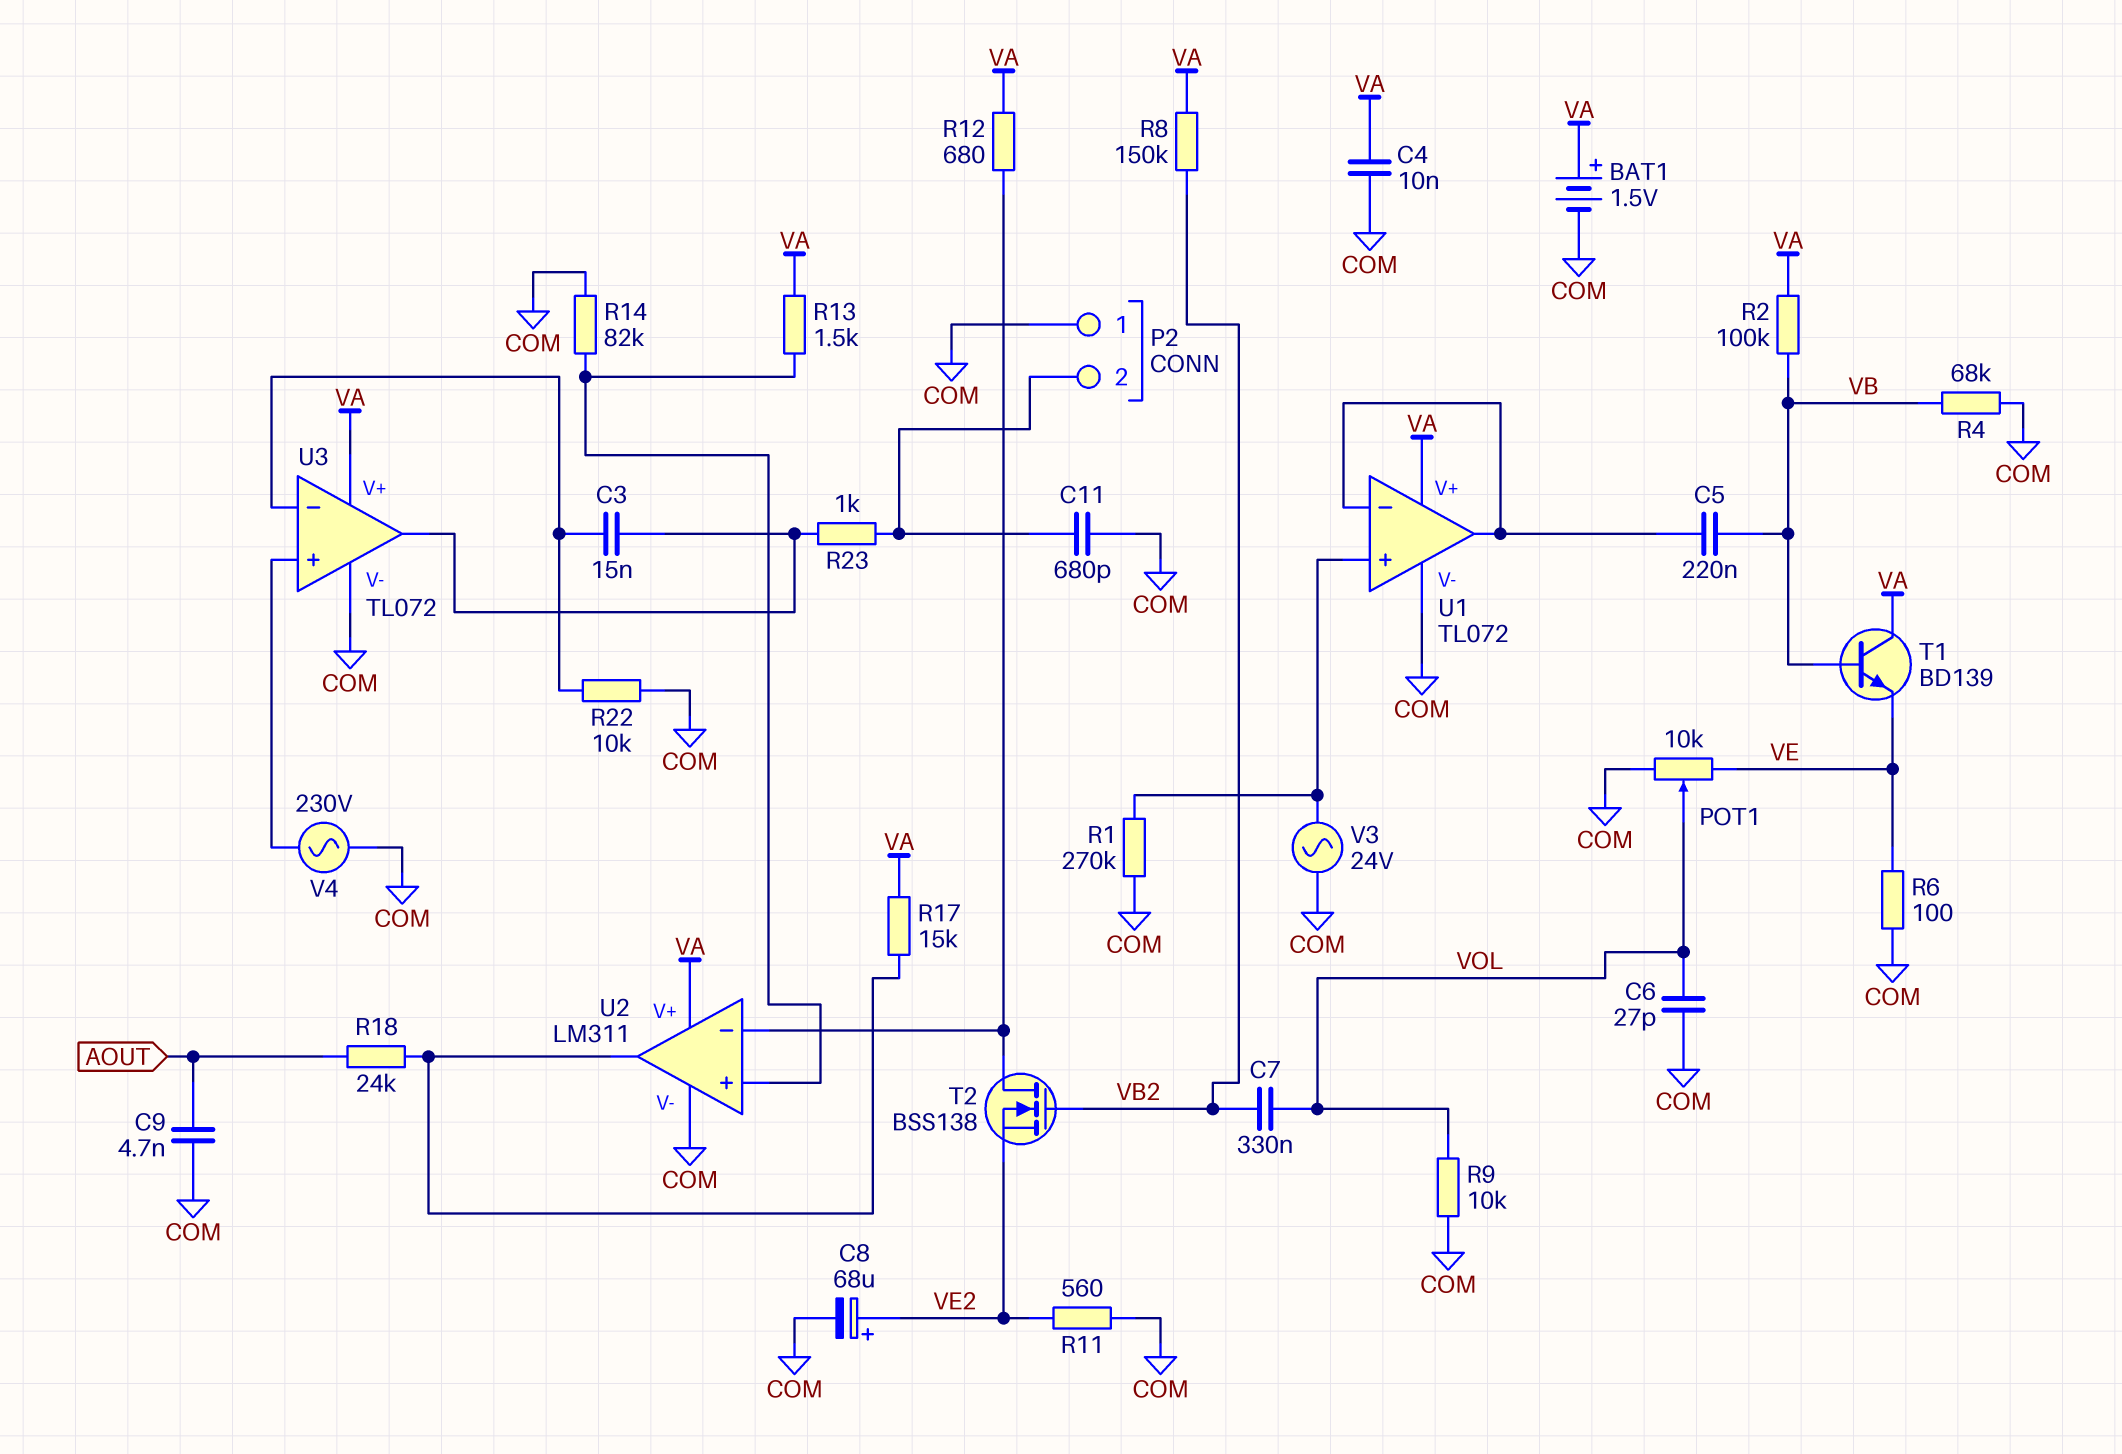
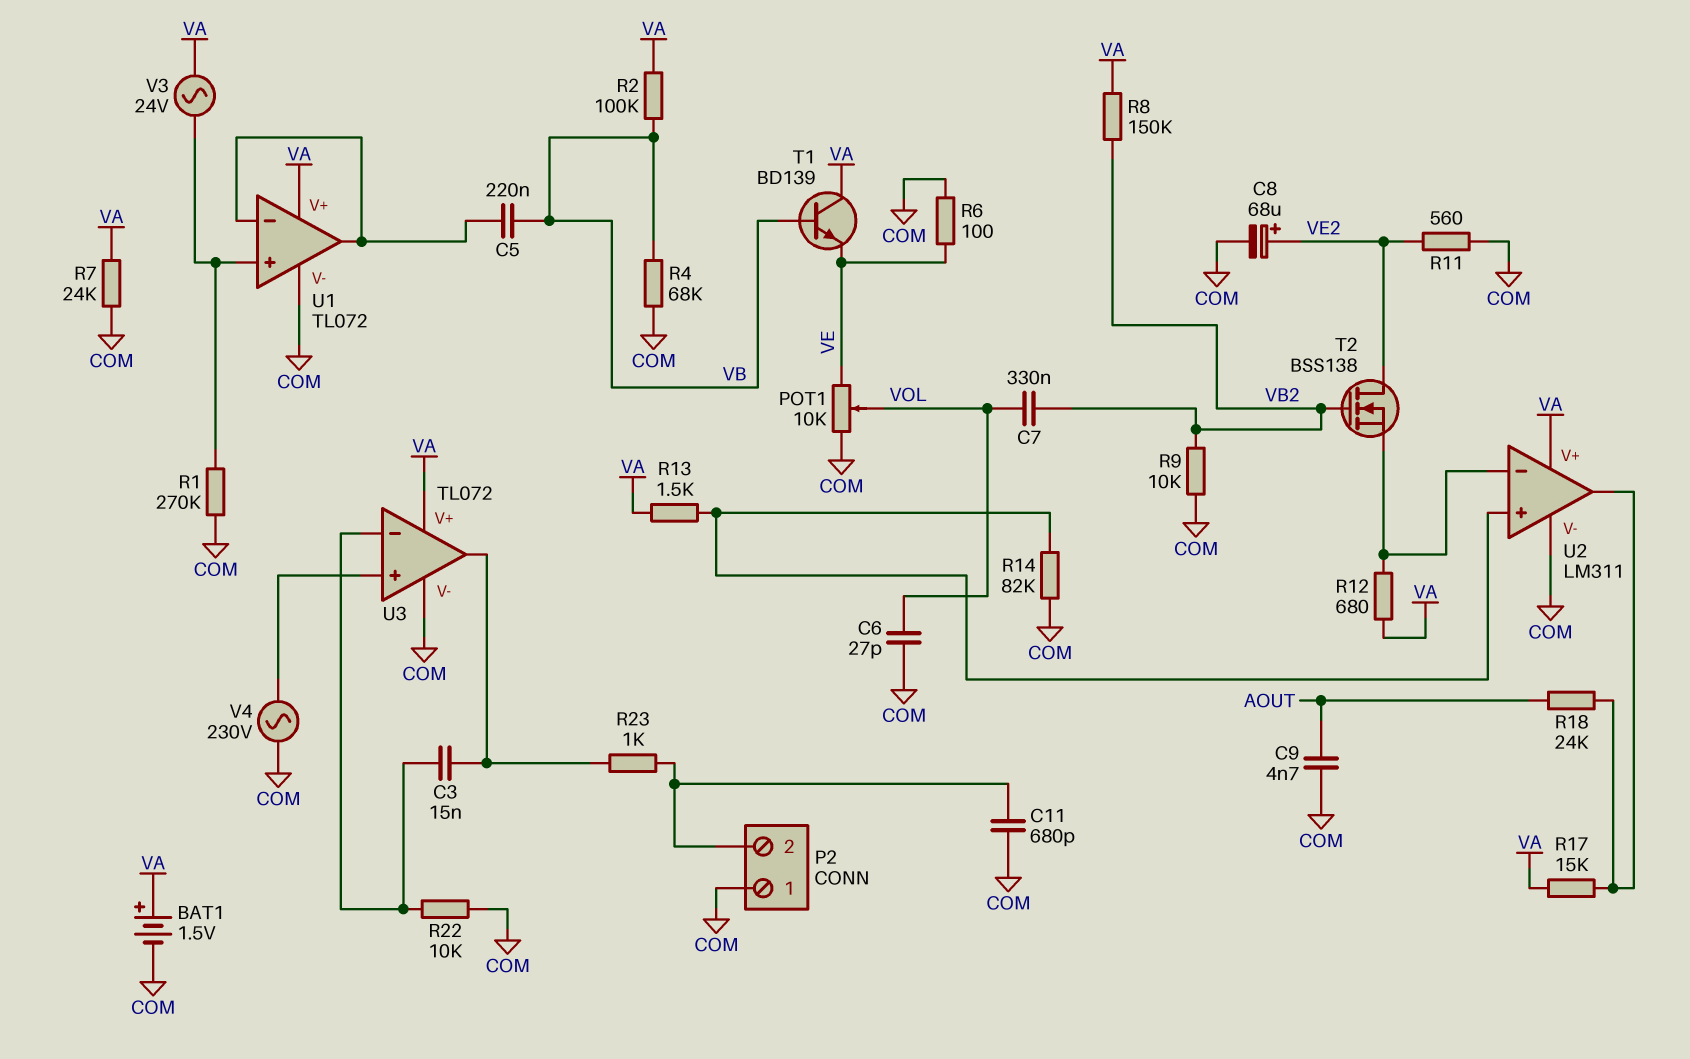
C4: 10nF (COM, VA) -> none
R7: none -> 24k (COM, VA)
R9: 10k (COM, VOL) -> 10k (COM, VB2)
T2: NMOS BSS138 (G VB2, D U2/in-, S VE2) -> NMOS BSS138 (G VB2, D VE2, S U2/in-)
V3: AC 24V (COM, U1/in+) -> AC 24V (U1/in+, VA)

